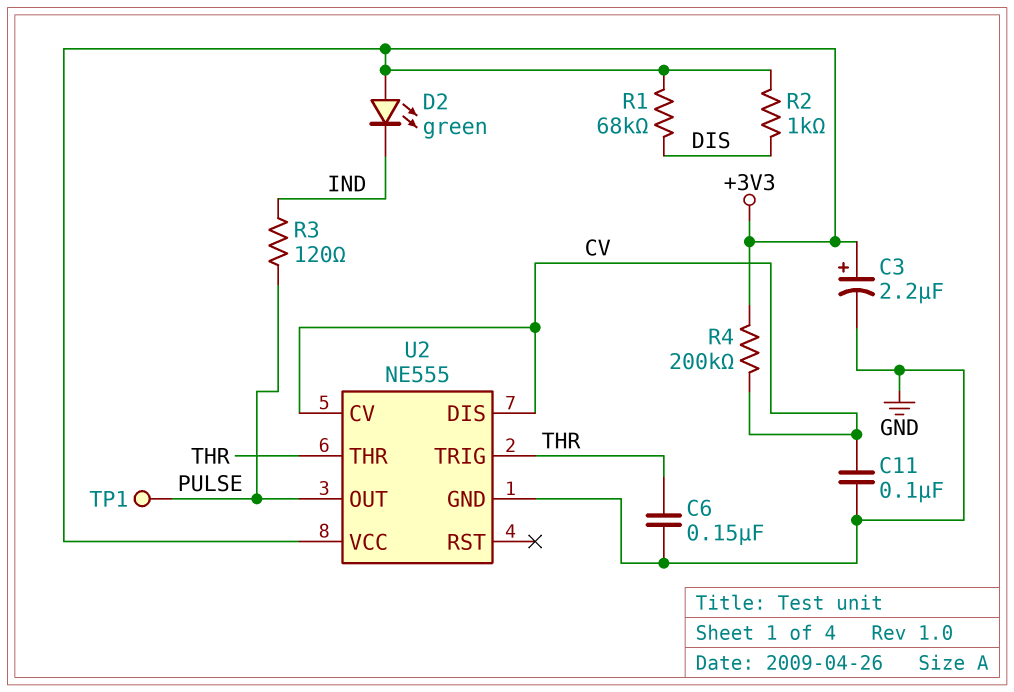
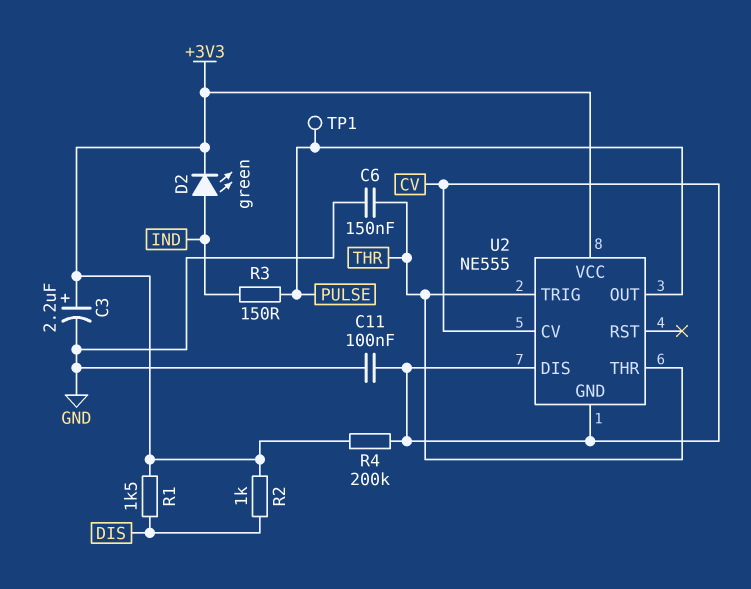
D2: LED green (A +3V3, K IND) -> LED green (A IND, K +3V3)
R1: 68k (+3V3, DIS) -> 1.5k (+3V3, DIS)
R3: 120 (IND, PULSE) -> 150 (IND, PULSE)
U2 pin GND: GND -> CV

